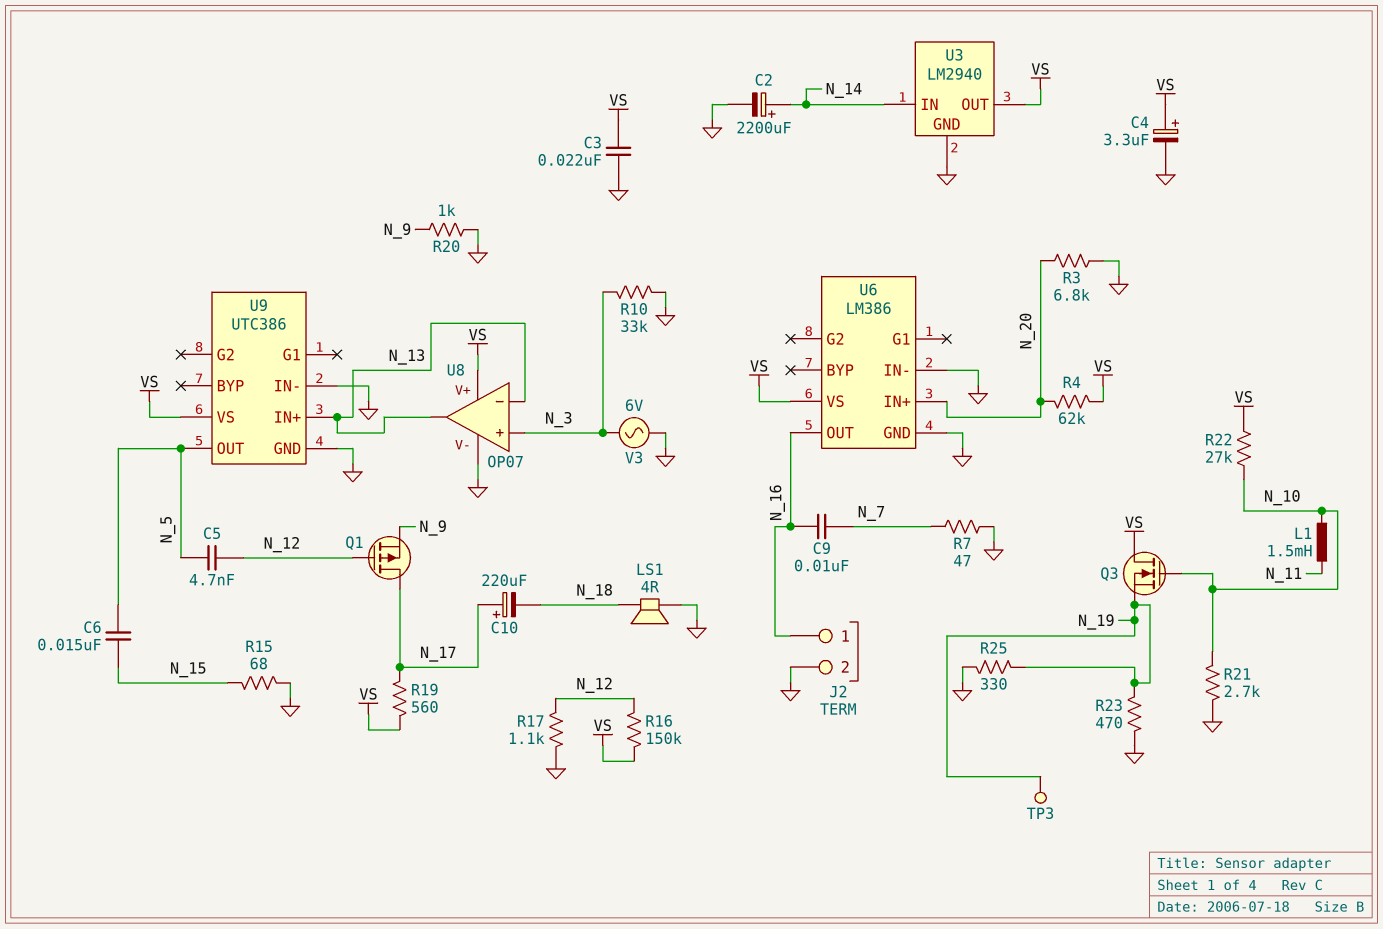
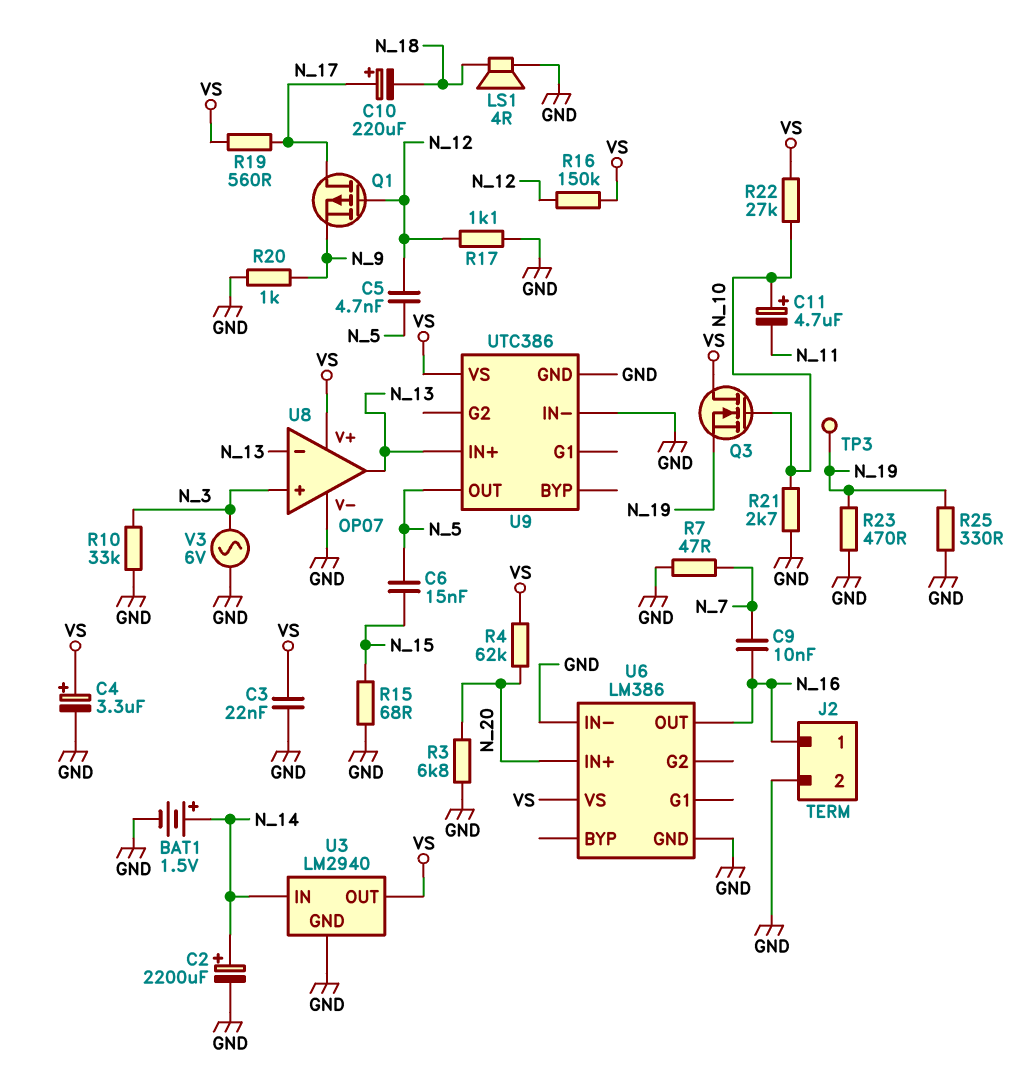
BAT1: none -> 1.5V (plus N_14, minus GND)
C11: none -> 4.7uF (plus N_10, minus N_11)
L1: 1.5mH (N_10, N_11) -> none

